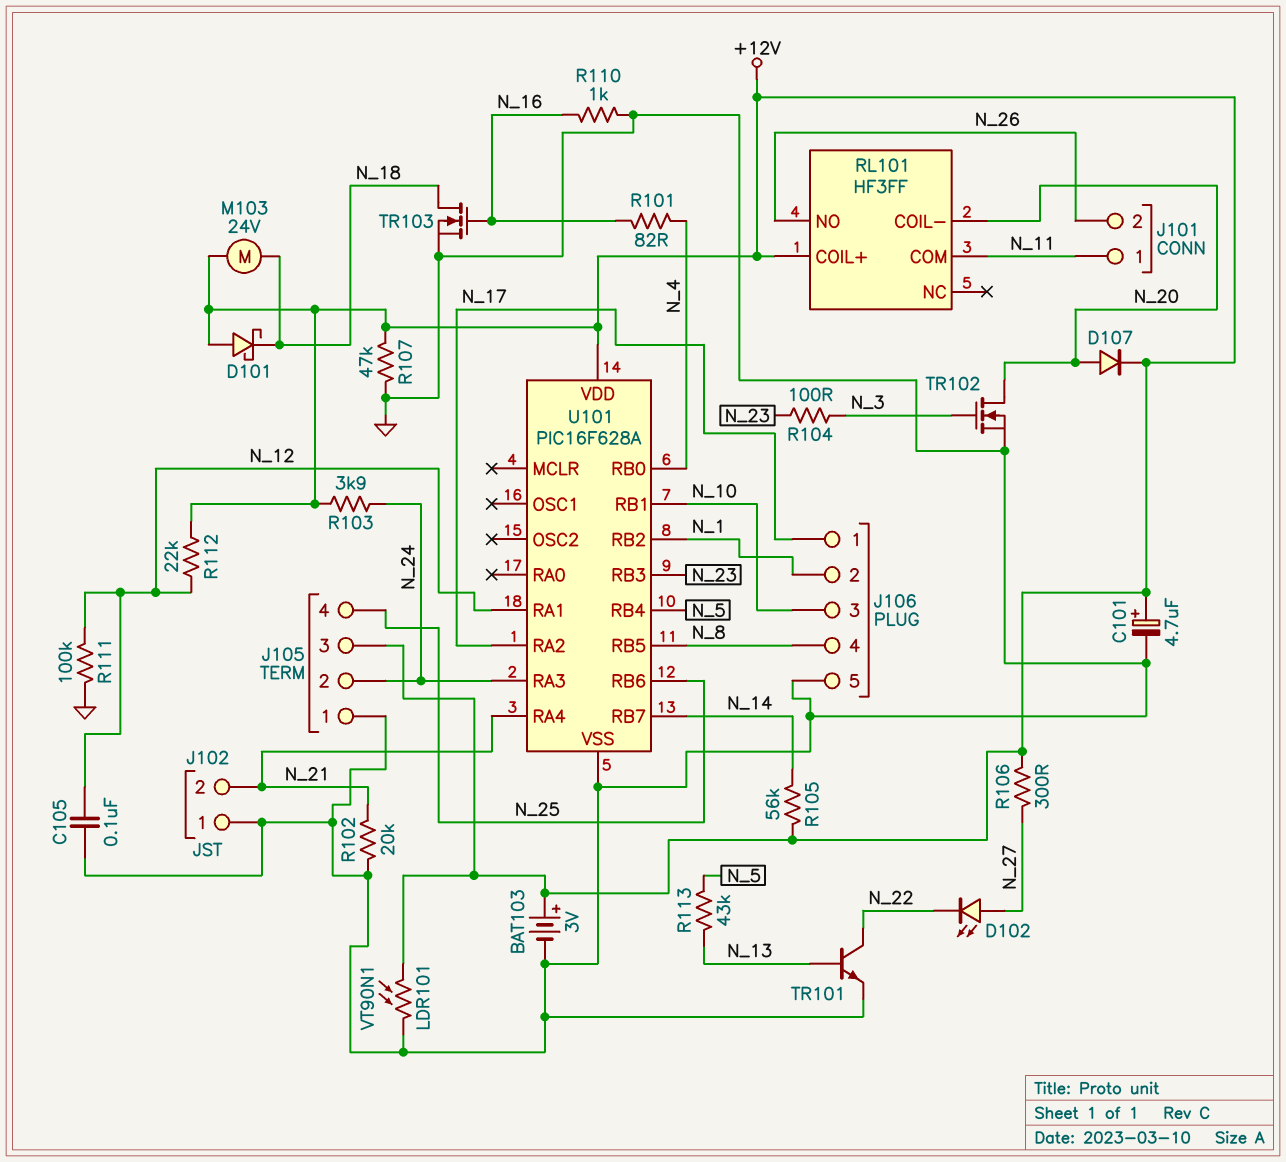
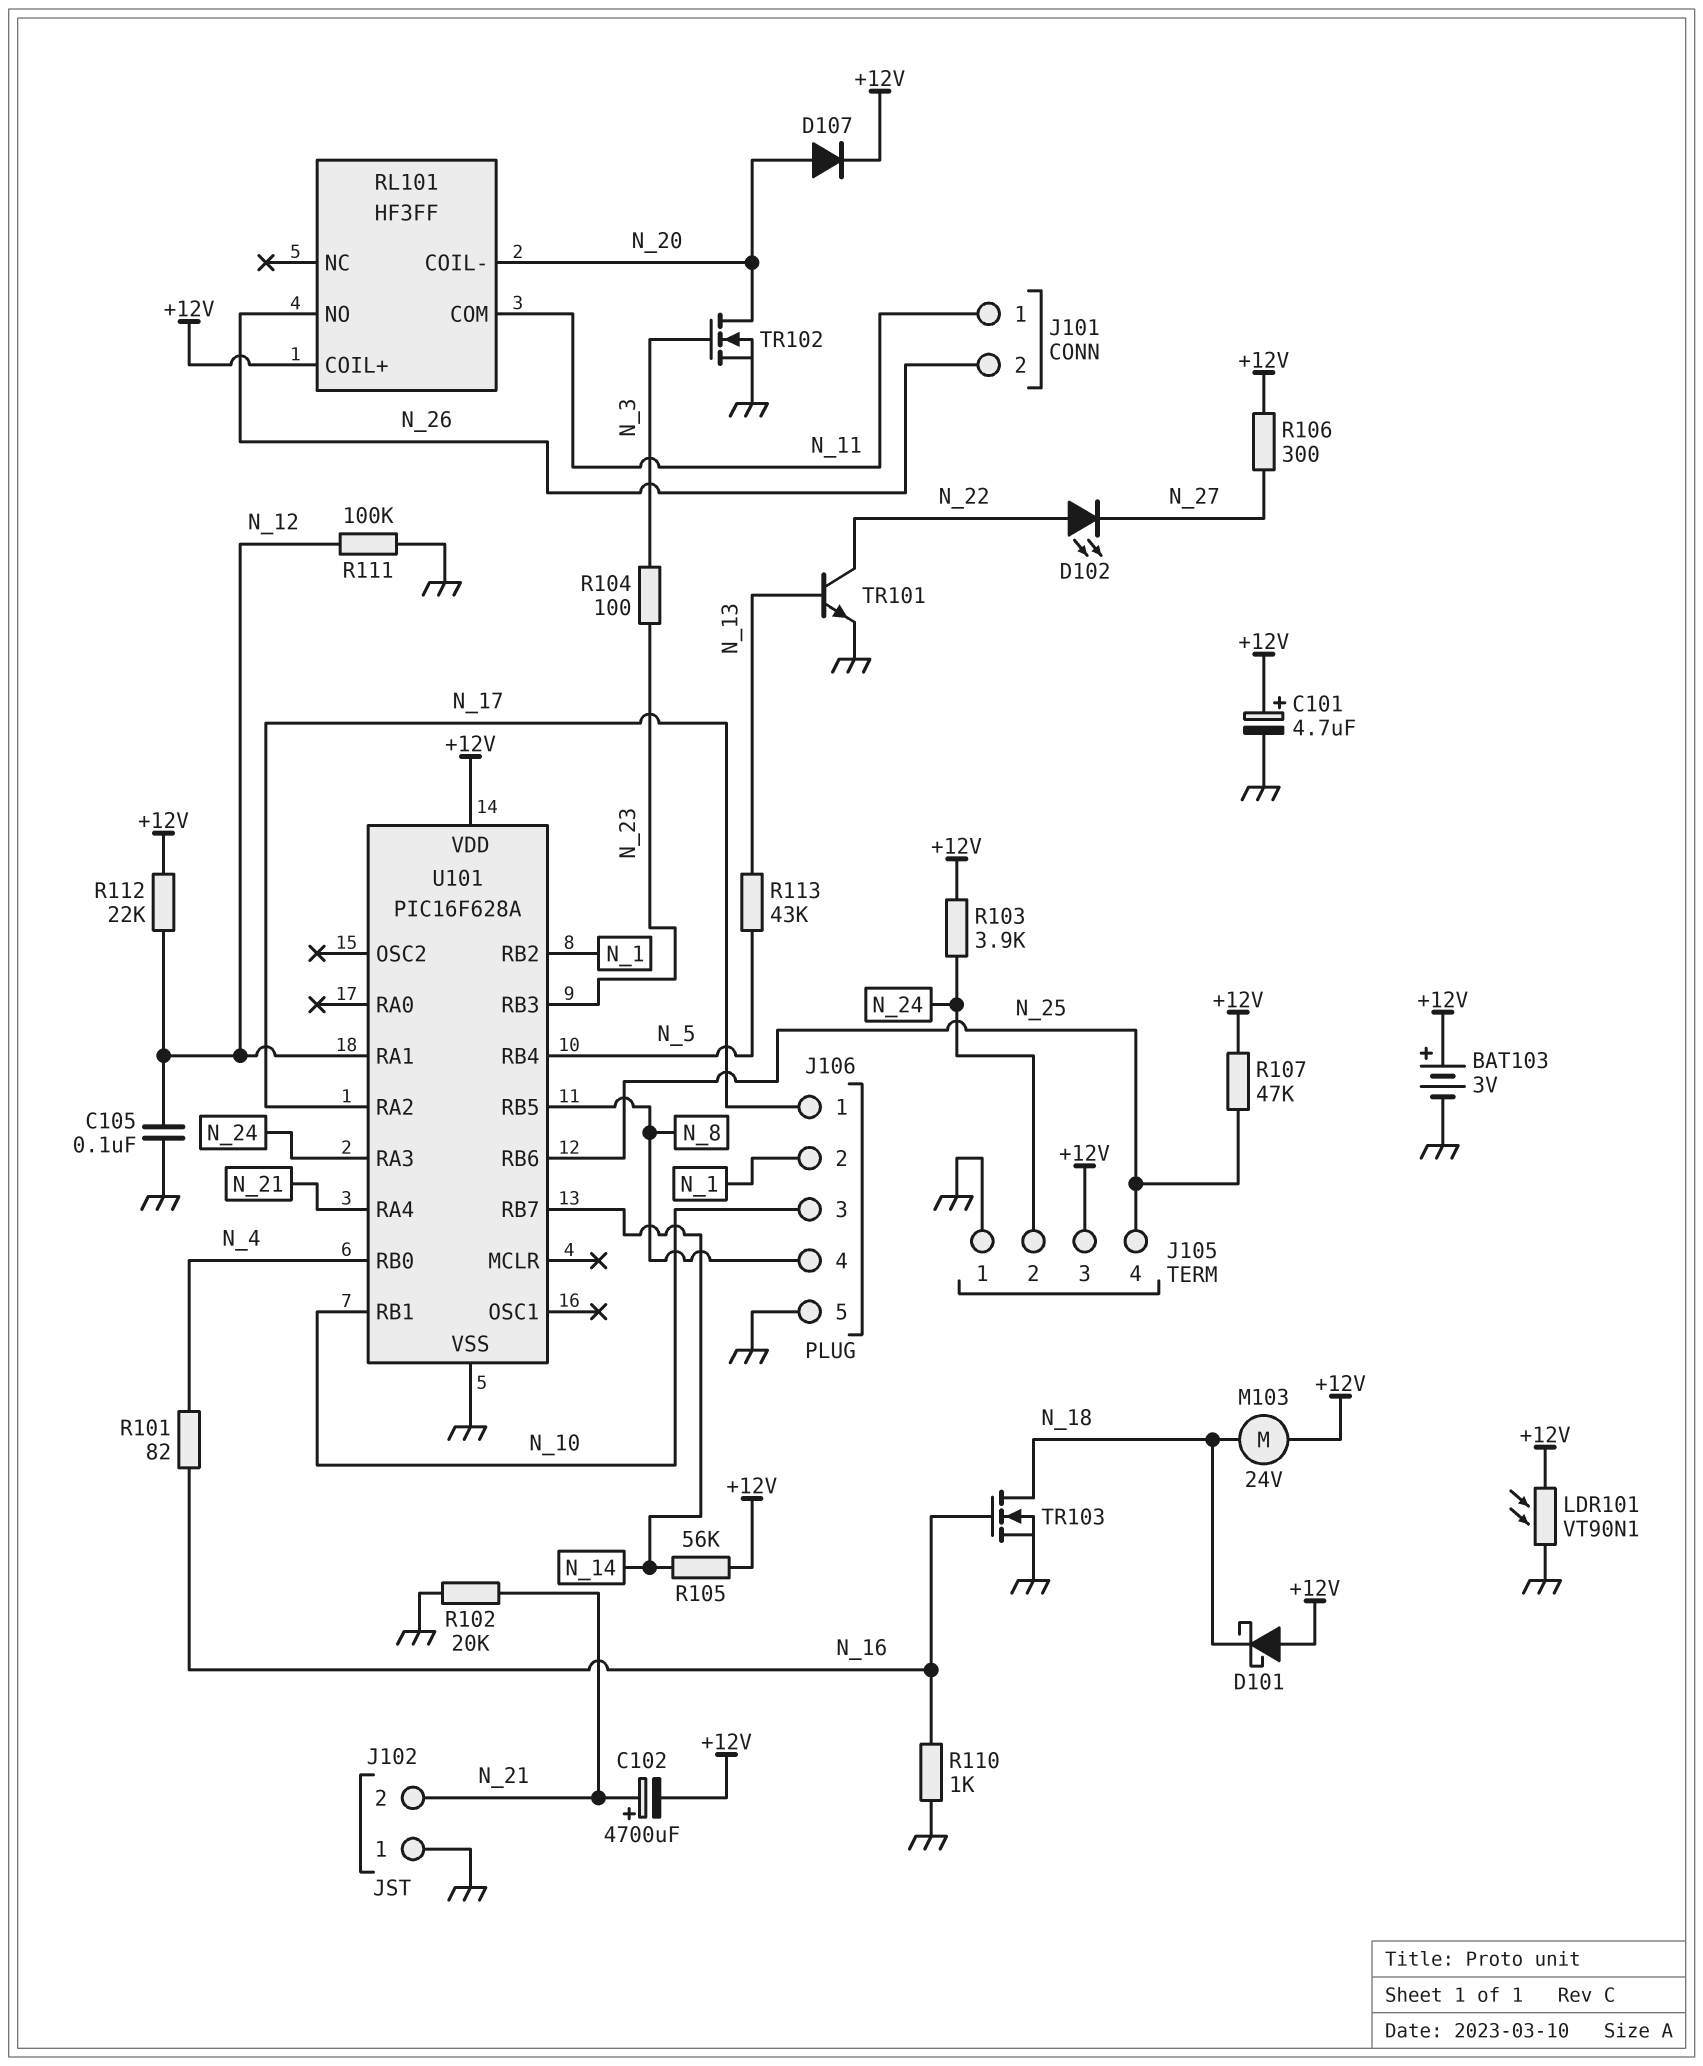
C102: none -> 4700uF (plus N_21, minus +12V)
D102: LED (A N_27, K N_22) -> LED (A N_22, K N_27)
R107: 47k (+12V, GND) -> 47k (+12V, N_25)

